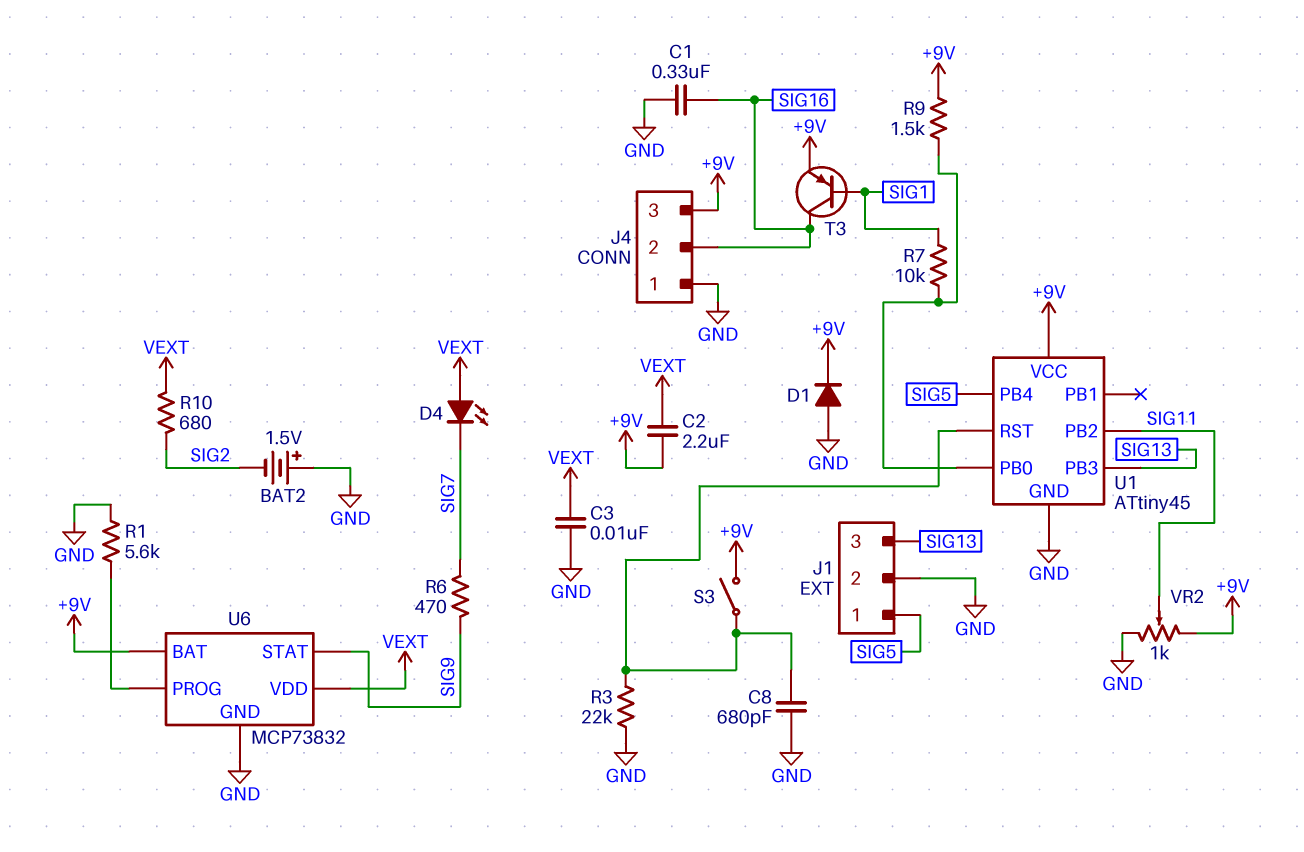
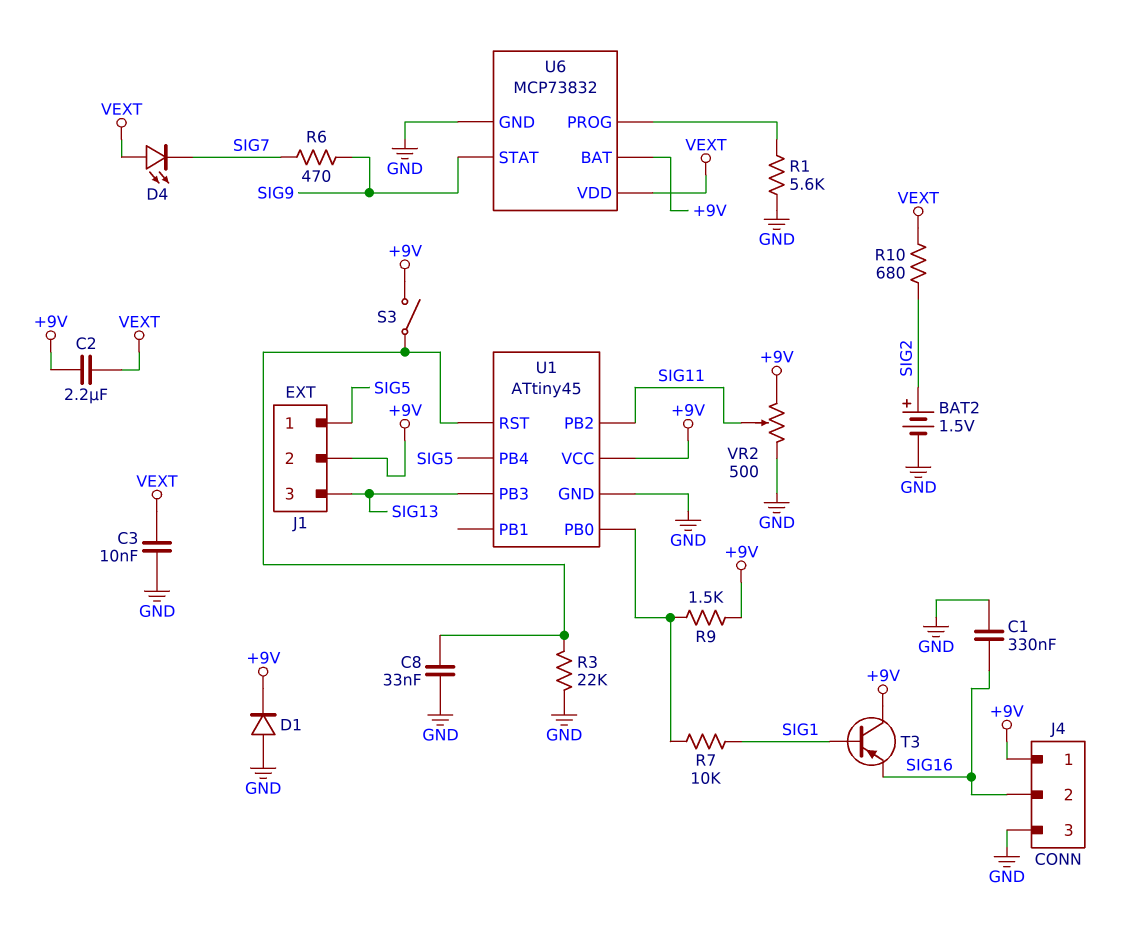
BAT2: 1.5V (plus GND, minus SIG2) -> 1.5V (plus SIG2, minus GND)
C8: 680pF (GND, U1/RST) -> 33nF (GND, U1/RST)
J1 pin 2: GND -> +9V
J4 pin 1: GND -> +9V
J4 pin 3: +9V -> GND
T3: PNP (B SIG1, C SIG16, E +9V) -> PNP (B SIG1, C +9V, E SIG16)
VR2: 1k (+9V, GND, wiper SIG11) -> 500 (+9V, GND, wiper SIG11)

